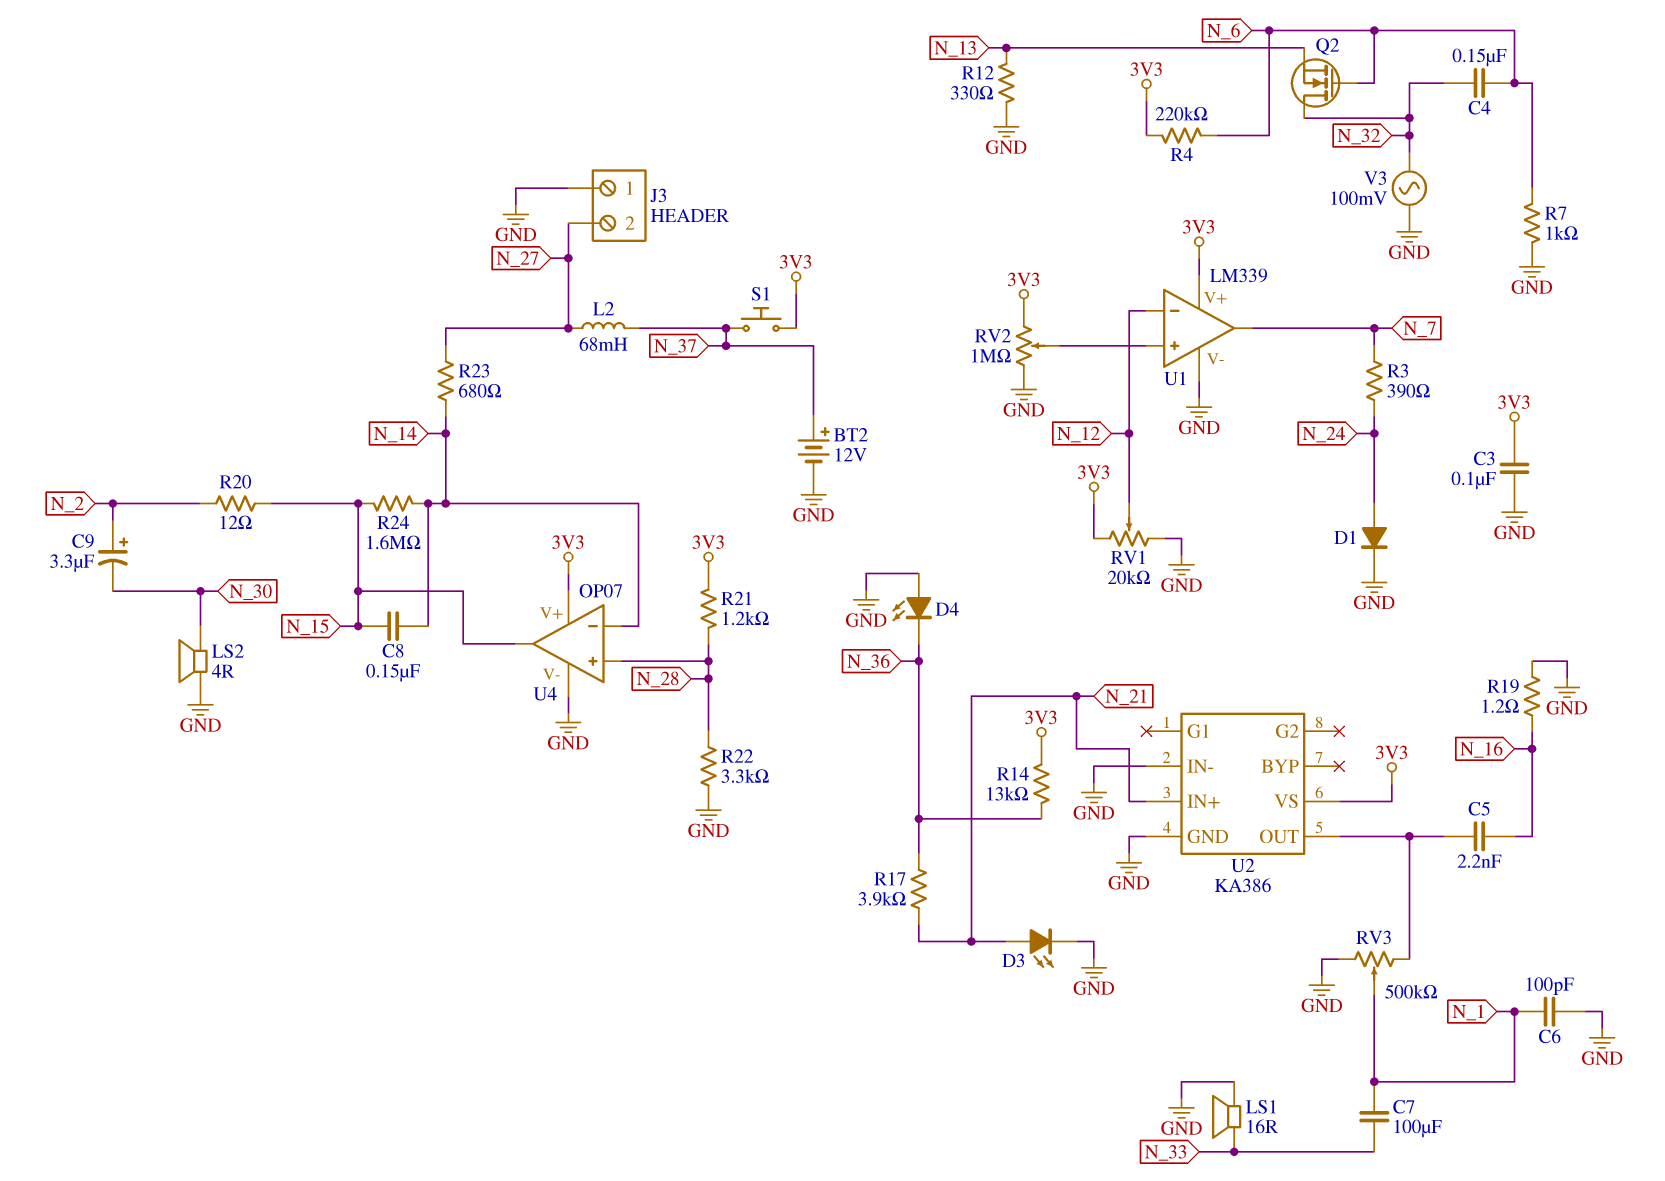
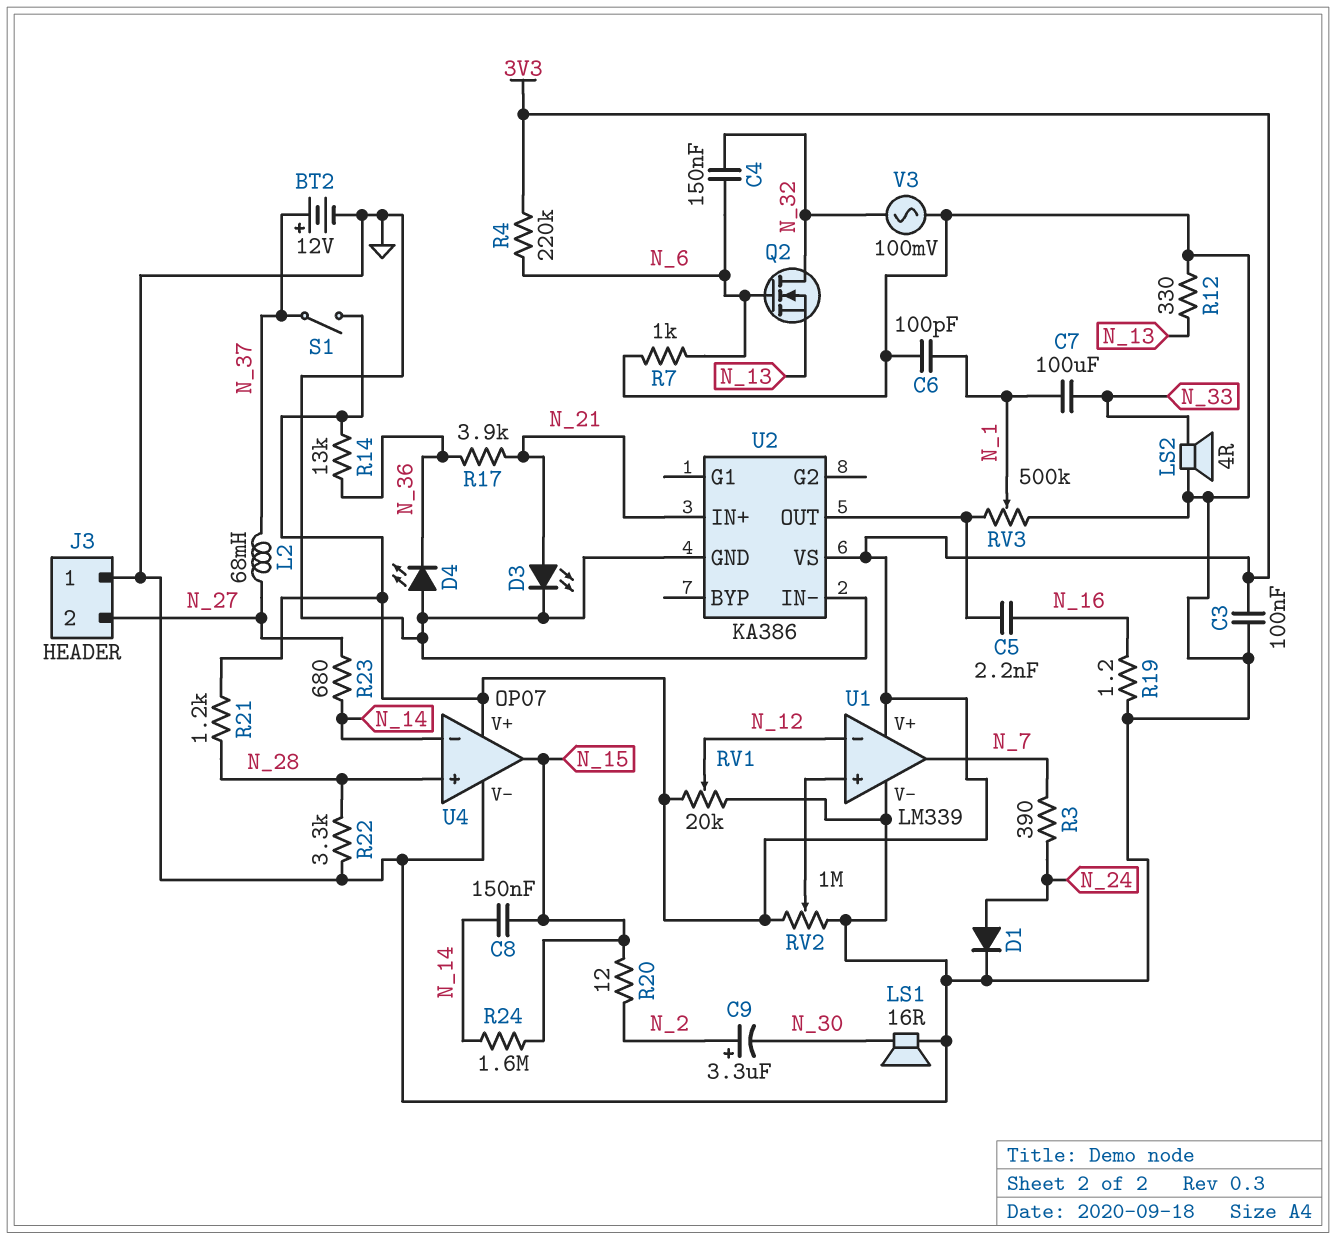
LS1: speaker 16R (GND, N_33) -> speaker 16R (GND, N_30)
LS2: speaker 4R (GND, N_30) -> speaker 4R (GND, N_33)
S1: button (3V3, N_37) -> switch (3V3, N_37)

